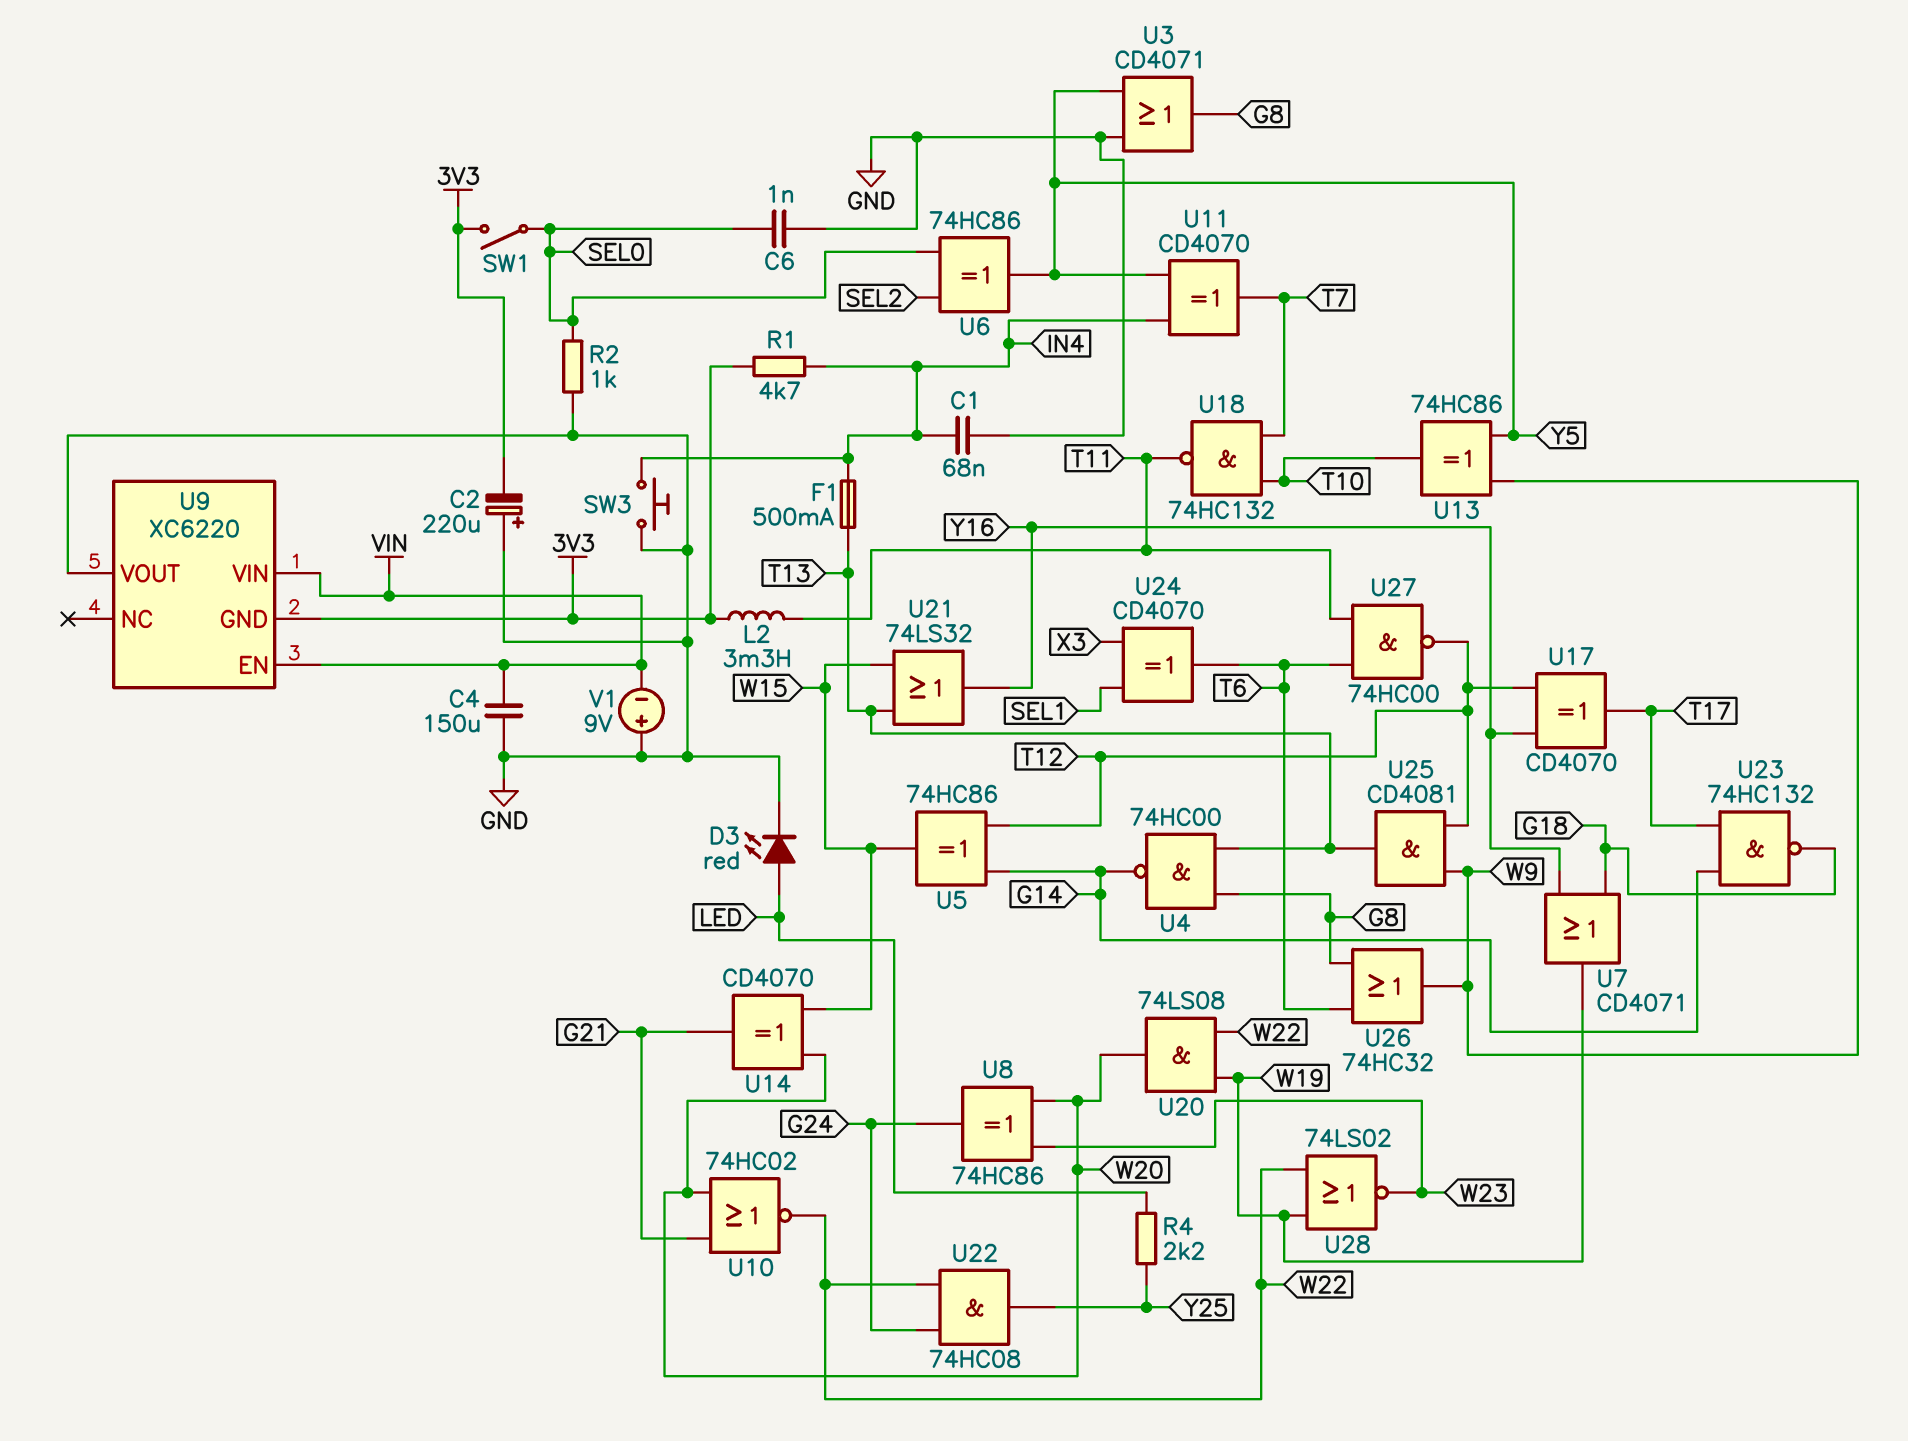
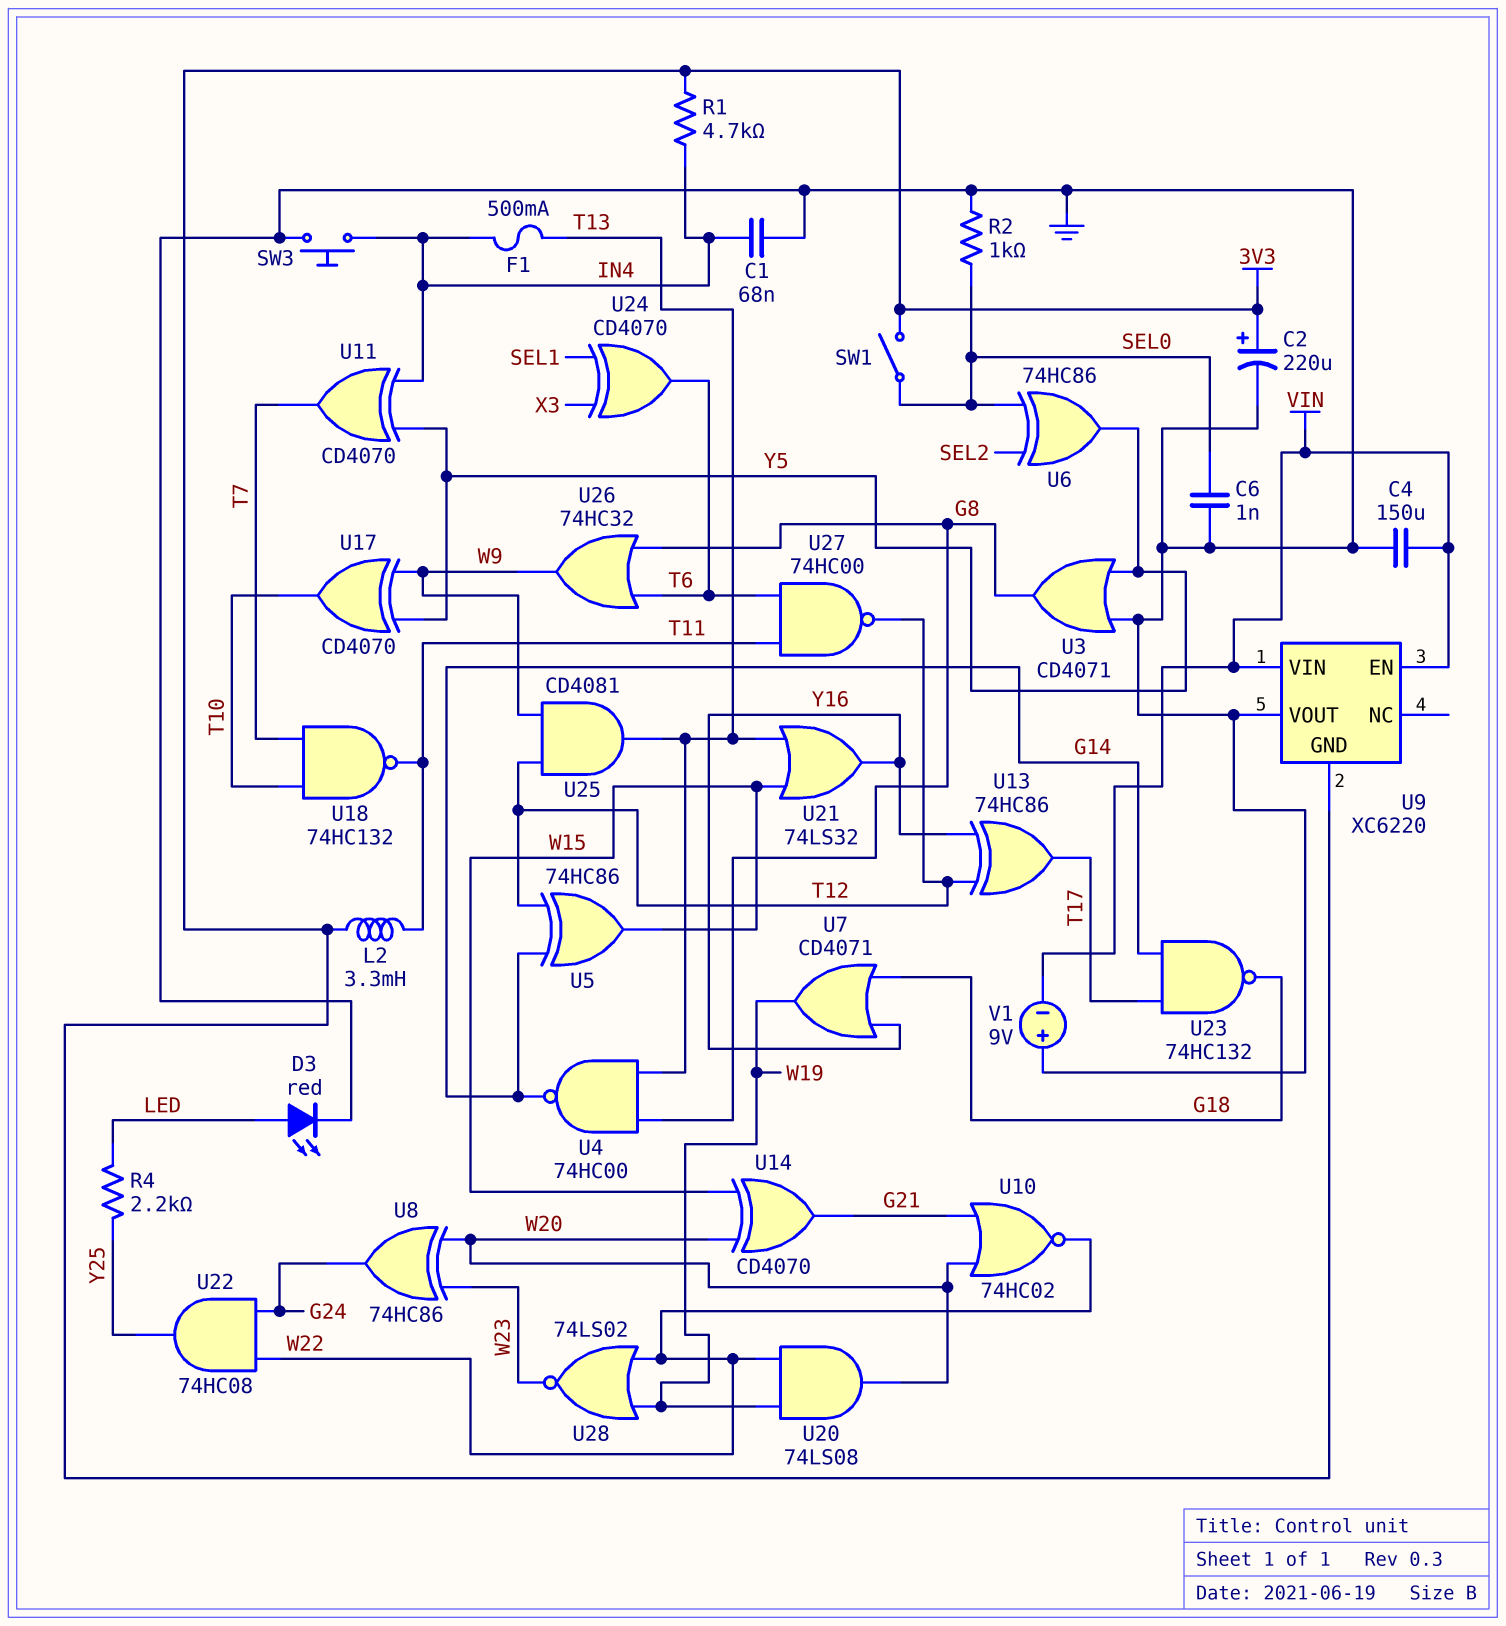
C2: 220uF (plus GND, minus 3V3) -> 220uF (plus 3V3, minus GND)
U13: XOR 74HC86 (in W9, in Y5, out T10) -> XOR 74HC86 (in T12, in Y16, out T17)
U17: XOR CD4070 (in T12, in Y16, out T17) -> XOR CD4070 (in W9, in Y5, out T10)

